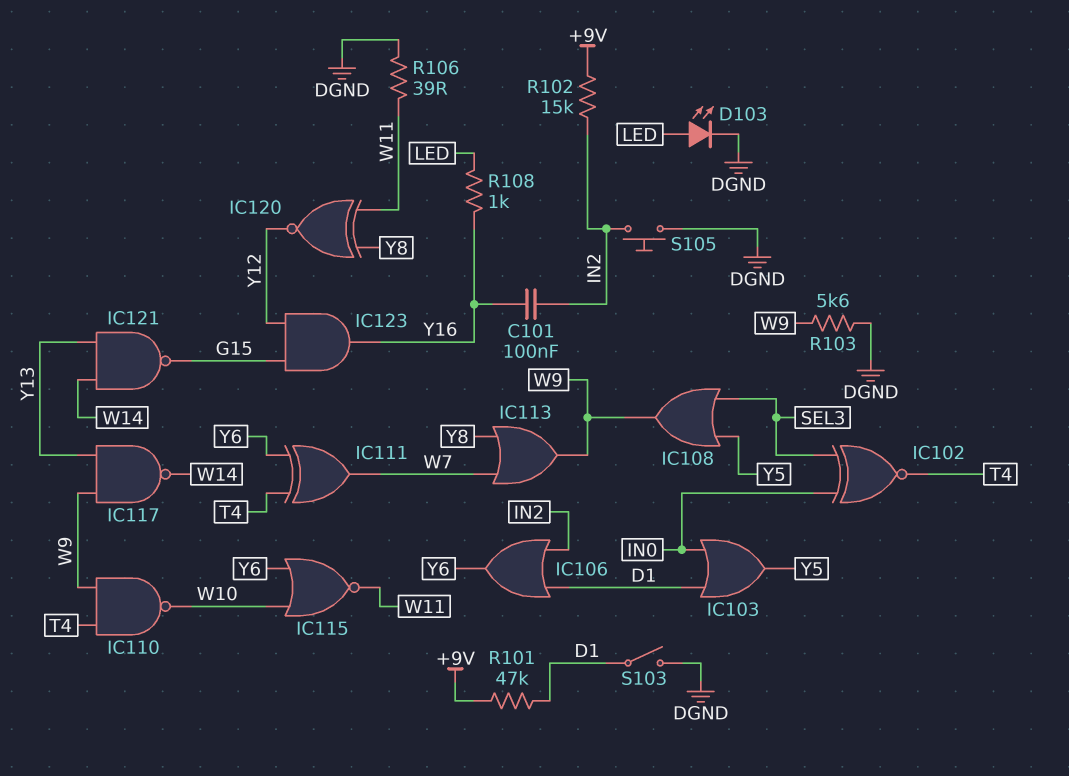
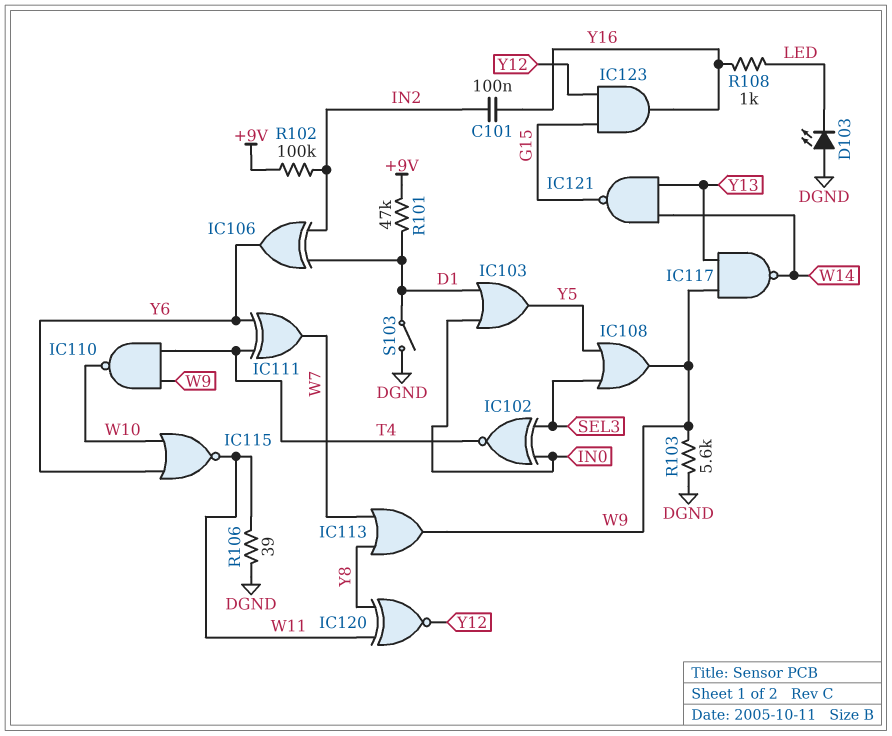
D103: LED (A LED, K DGND) -> LED (A DGND, K LED)
IC106: OR (in D1, in IN2, out Y6) -> XOR (in D1, in IN2, out Y6)
R102: 15k (+9V, IN2) -> 100k (+9V, IN2)
S105: button (DGND, IN2) -> none

